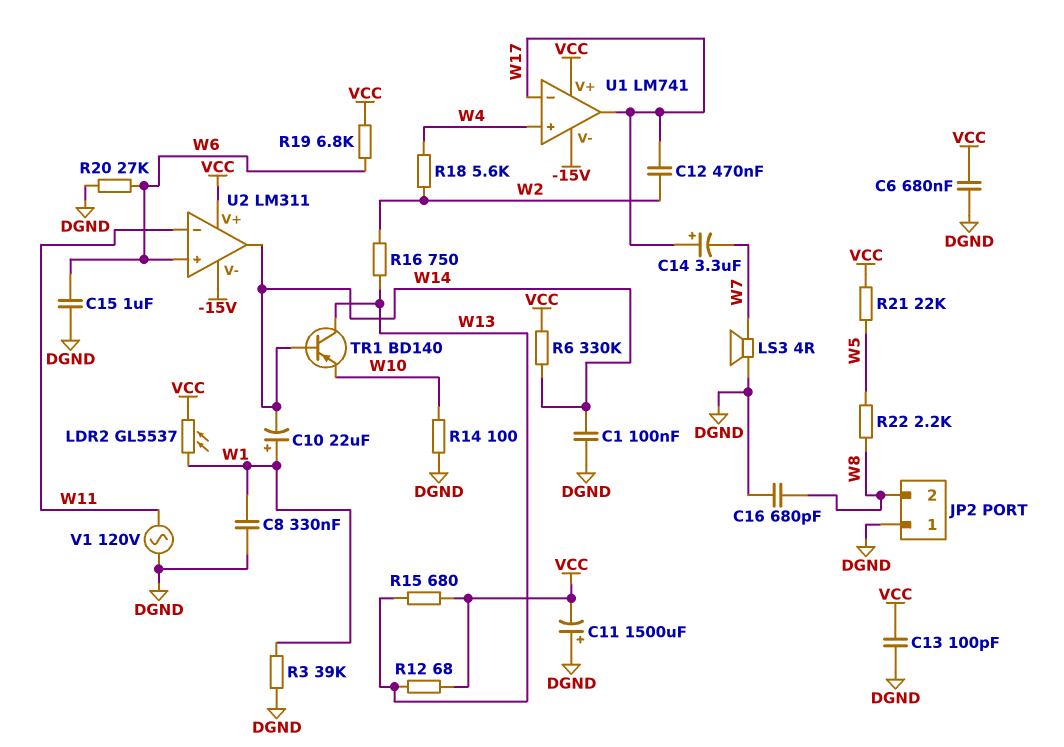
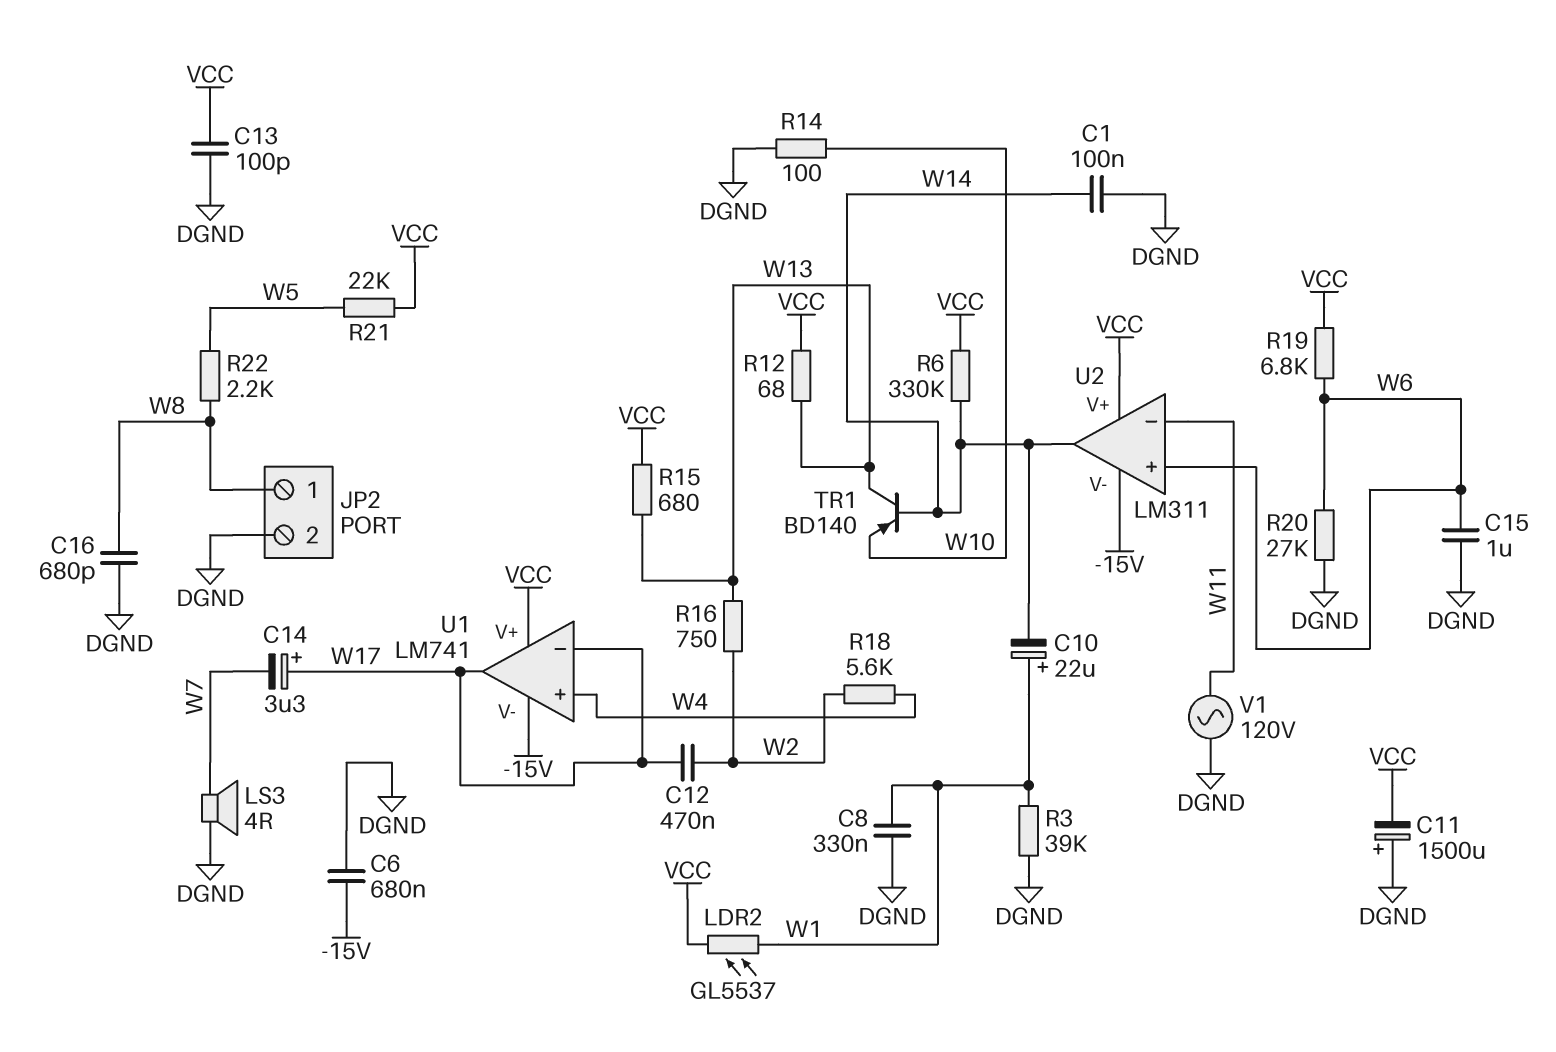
C6: 680nF (DGND, VCC) -> 680nF (-15V, DGND)
JP2 pin 1: DGND -> W8
JP2 pin 2: W8 -> DGND

